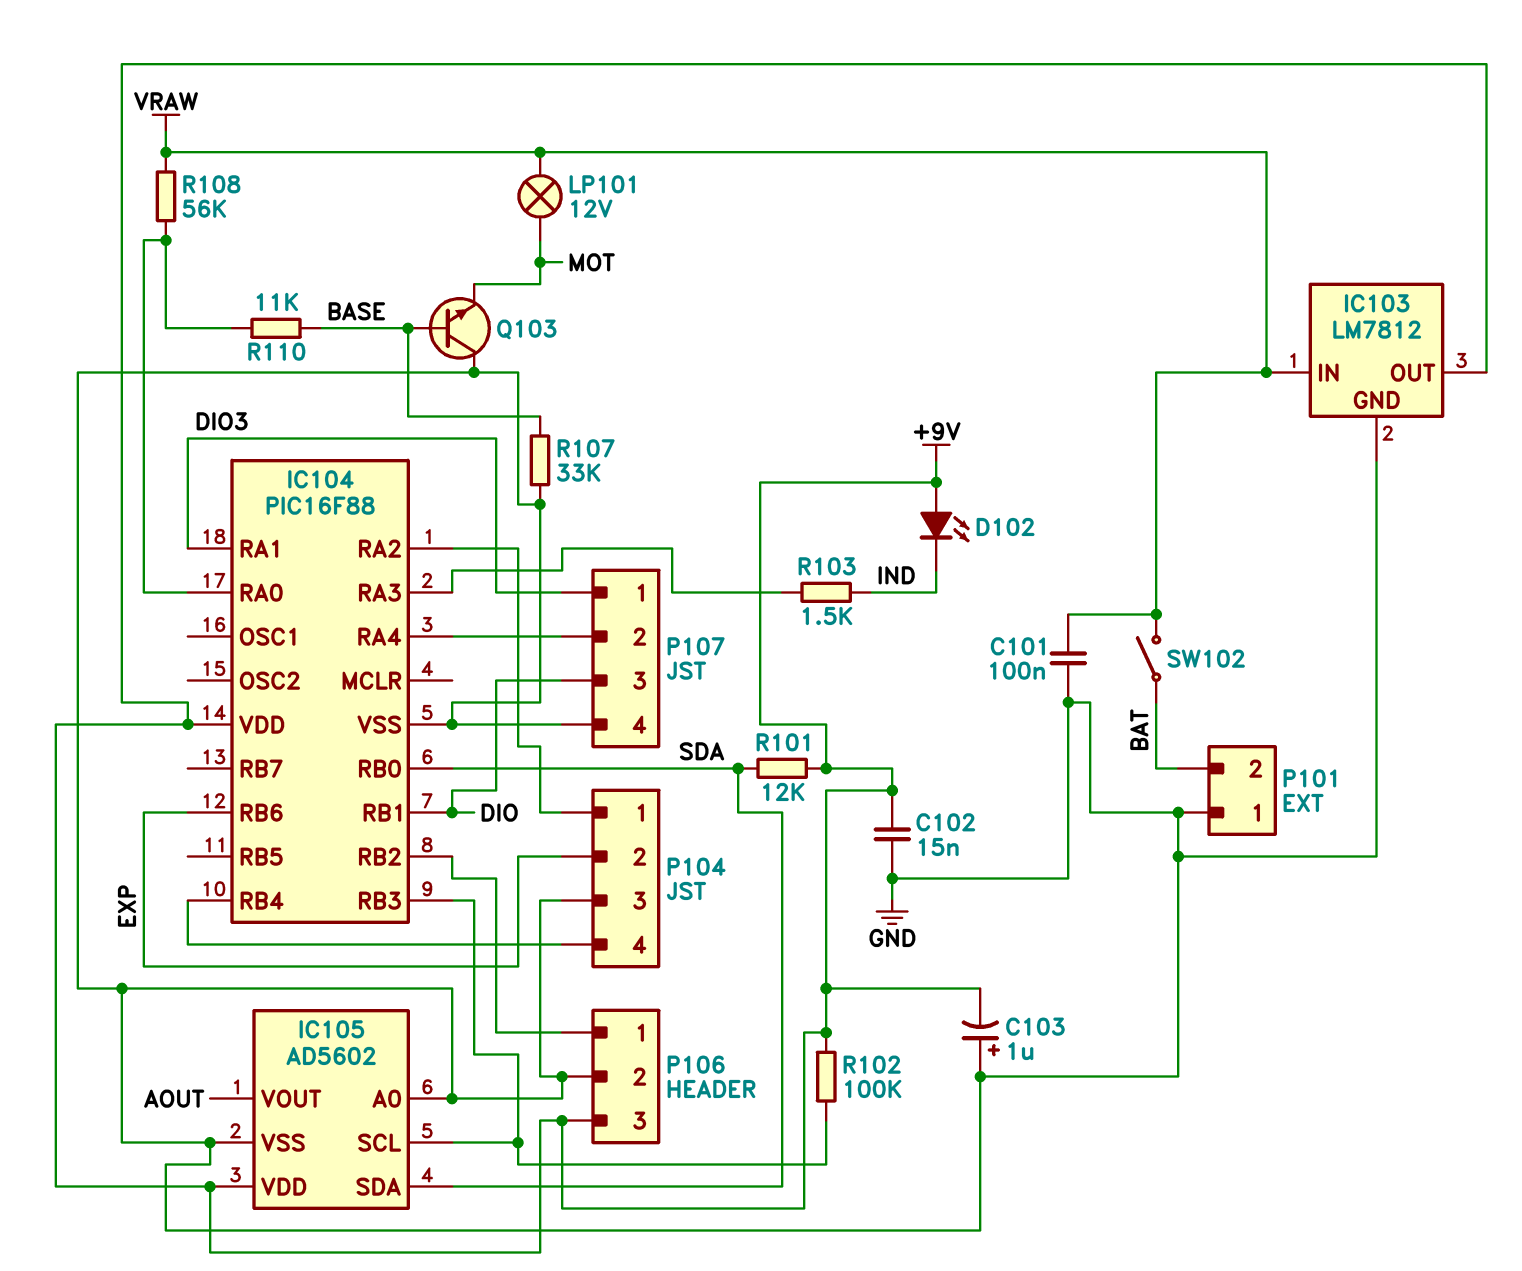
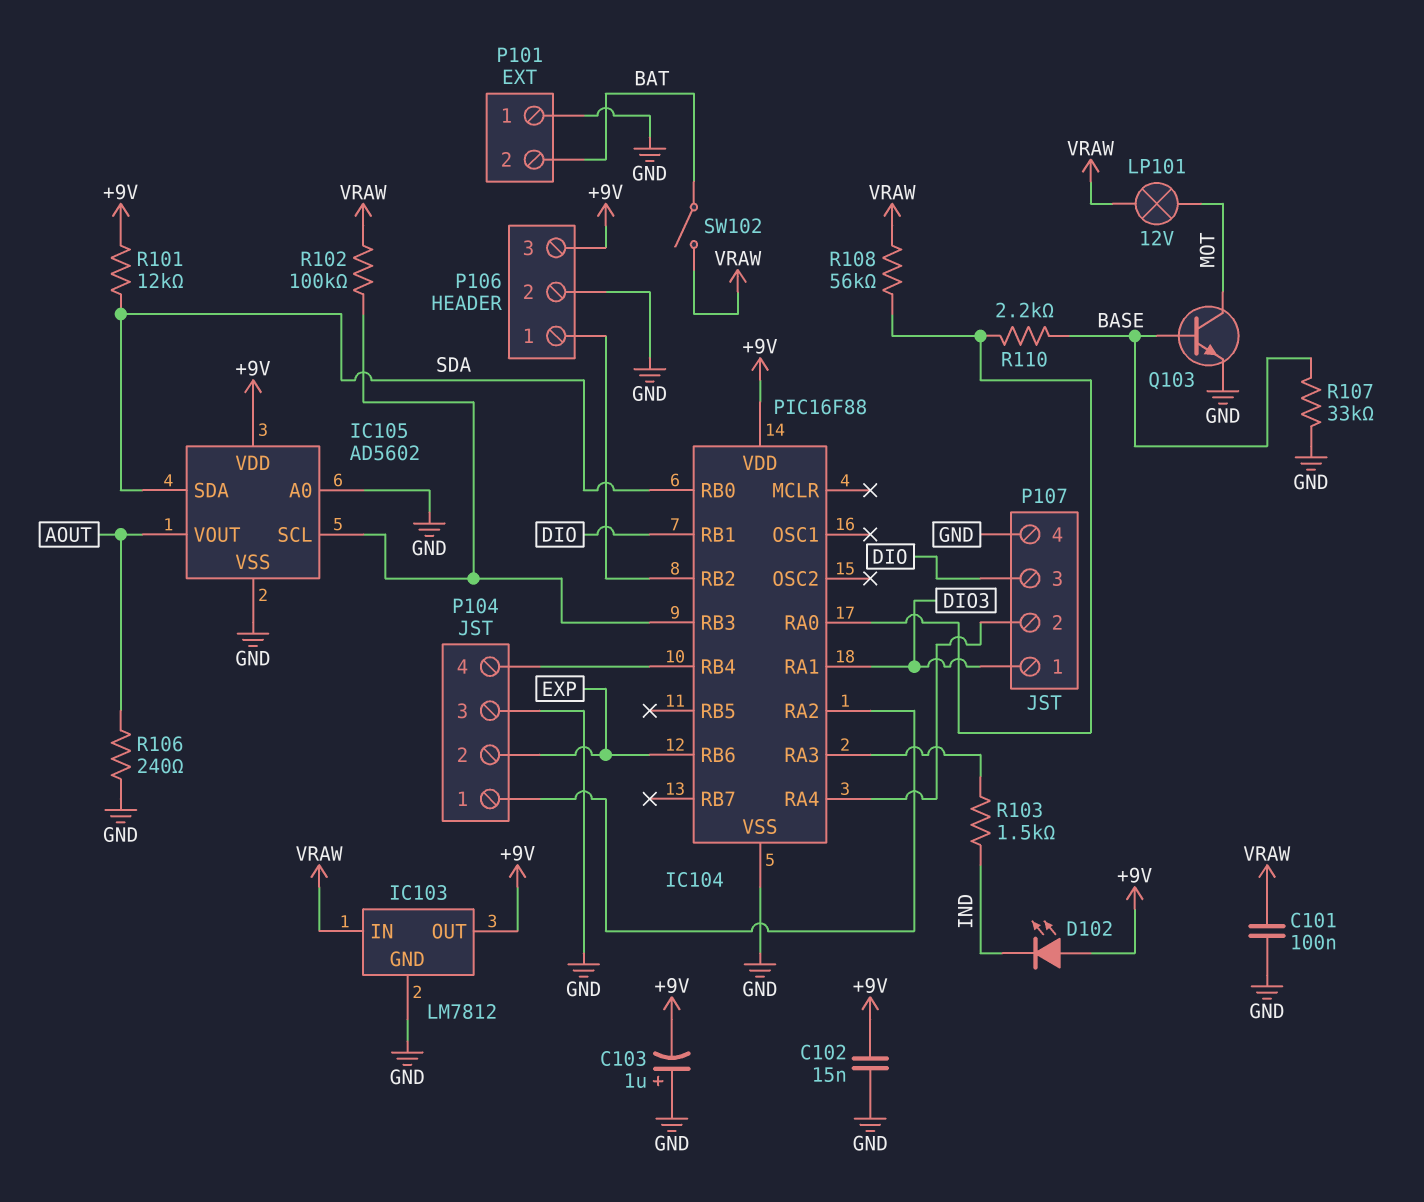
Q103: NPN (B BASE, C GND, E MOT) -> NPN (B BASE, C MOT, E GND)
R102: 100k (+9V, IC104/RB3) -> 100k (IC104/RB3, VRAW)
R106: none -> 240 (AOUT, GND)
R110: 11k (BASE, IC104/RA0) -> 2.2k (BASE, IC104/RA0)

